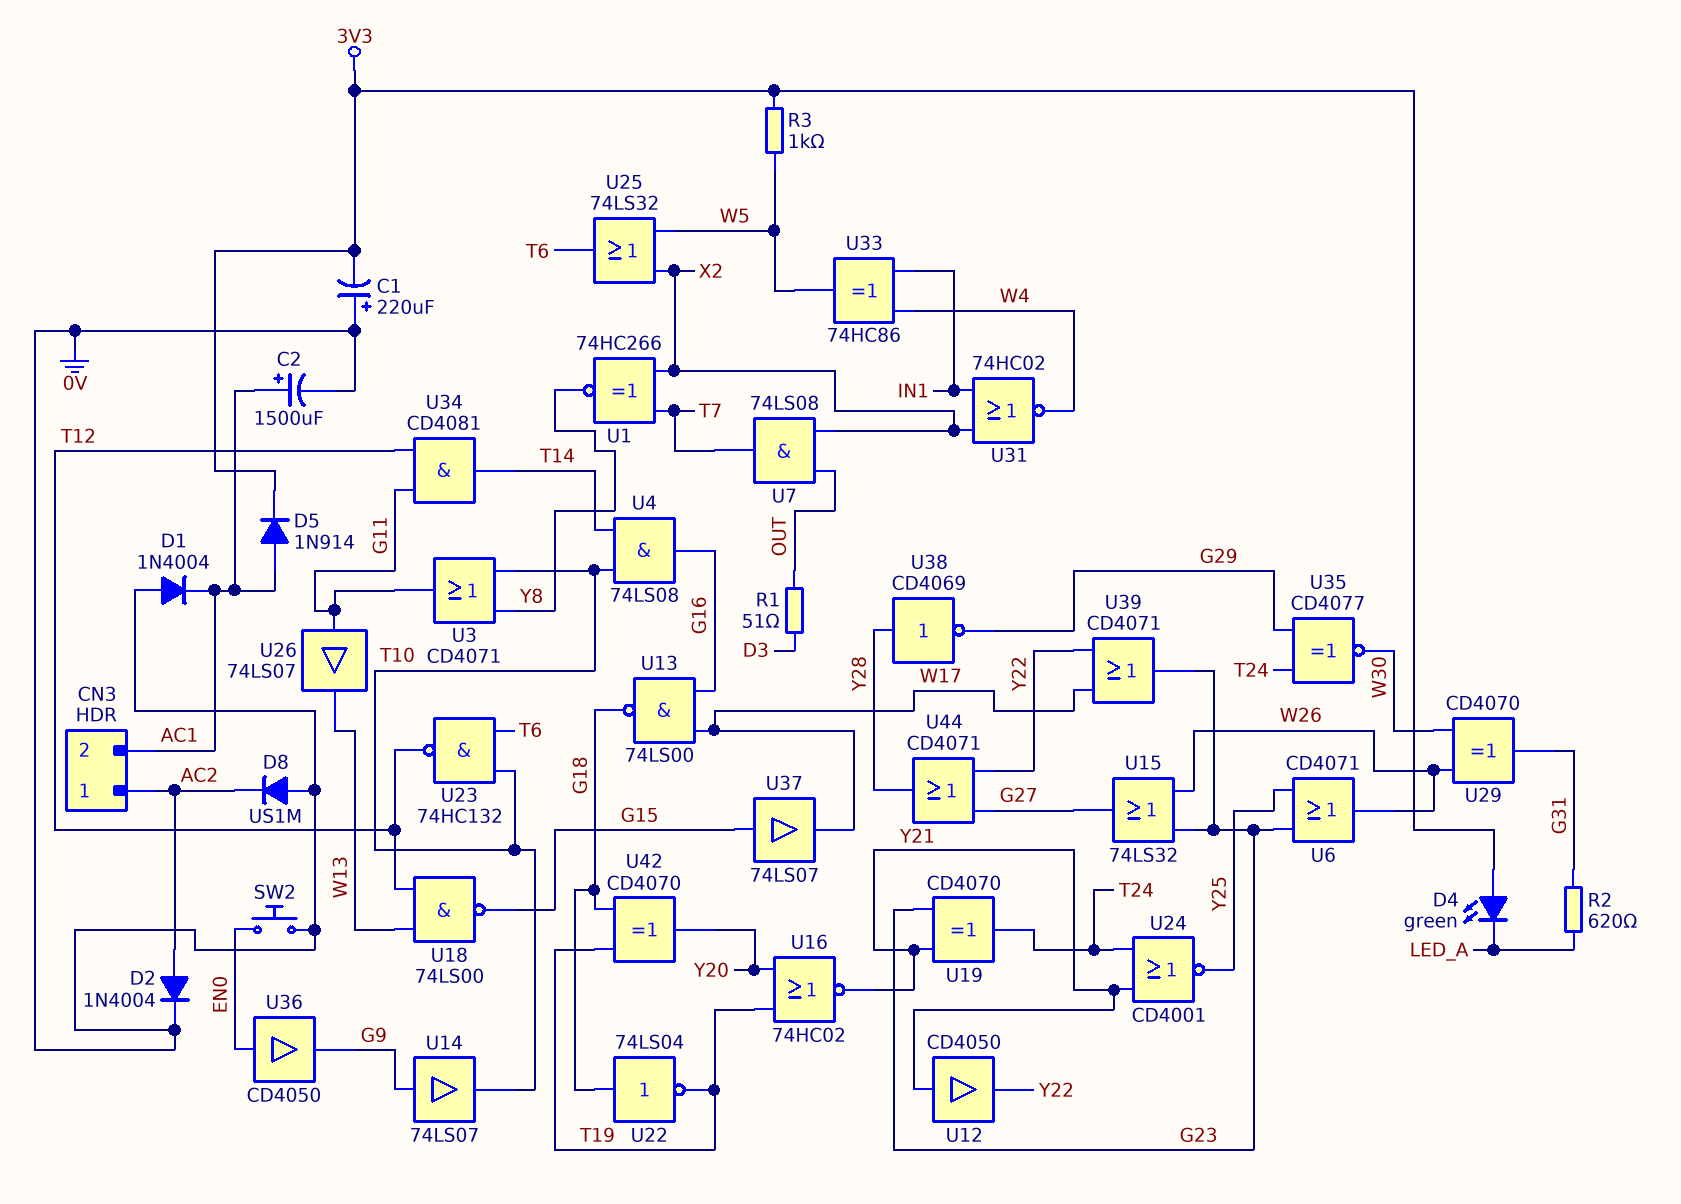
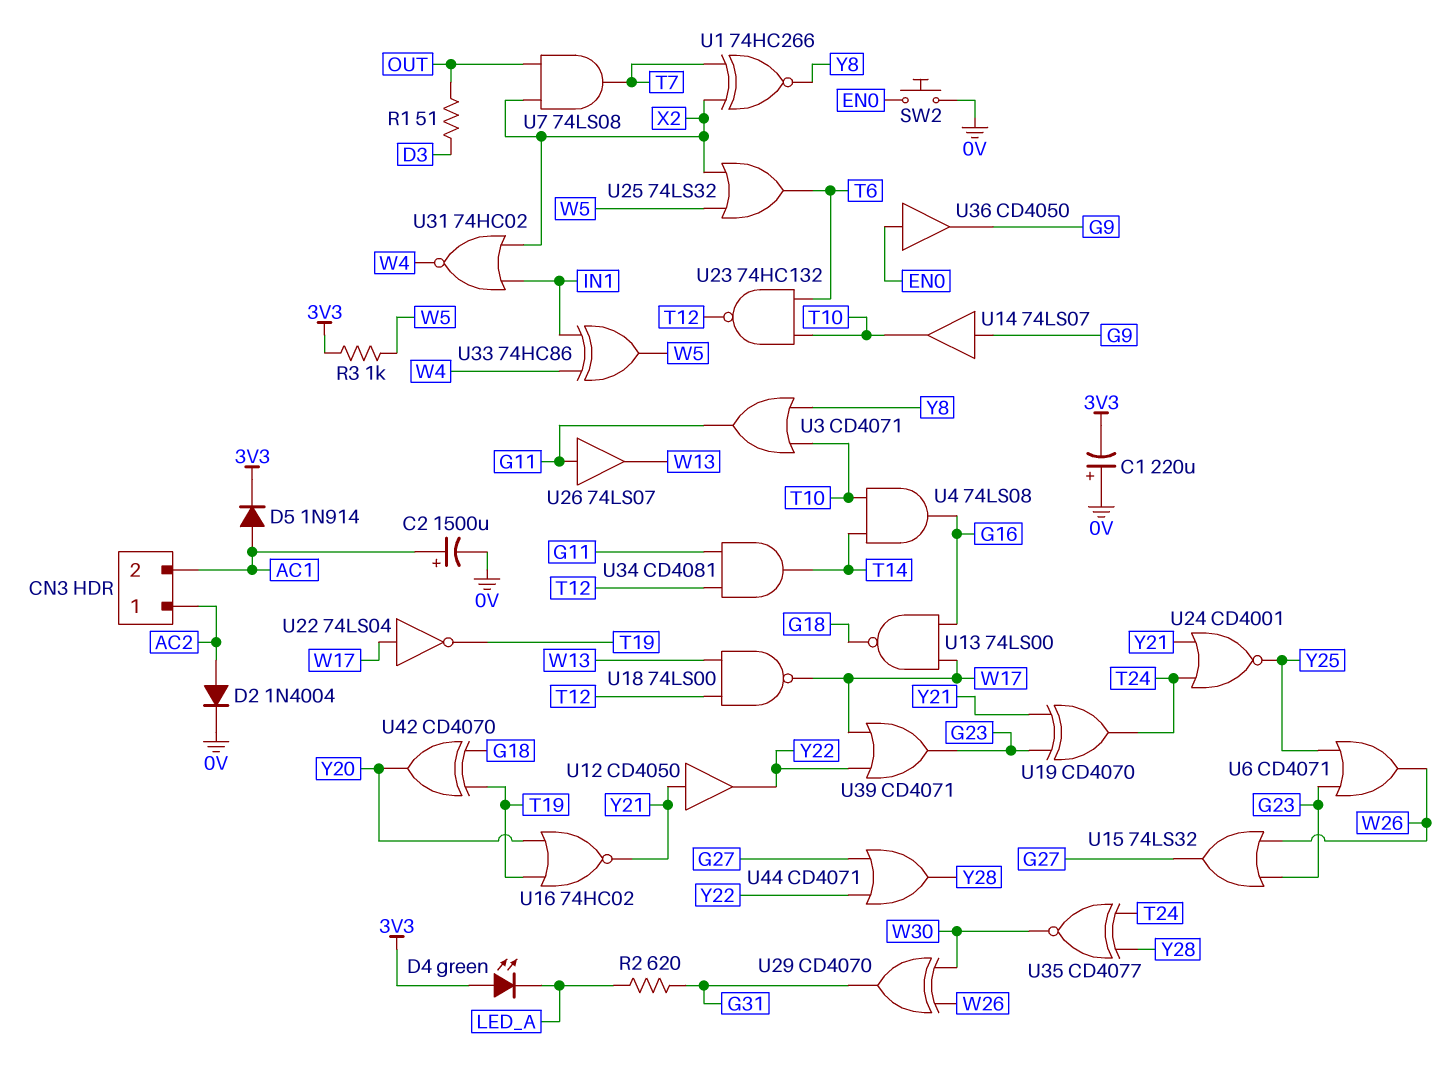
D1: diode 1N4004 (A 0V, K AC1) -> none
D8: diode US1M (A 0V, K AC2) -> none
U18: NAND 74LS00 (in T12, in W13, out G15) -> NAND 74LS00 (in T12, in W13, out W17)
U22: NOT 74LS04 (in G18, out T19) -> NOT 74LS04 (in W17, out T19)
U35: XNOR CD4077 (in G29, in T24, out W30) -> XNOR CD4077 (in T24, in Y28, out W30)
U37: buffer 74LS07 (in G15, out W17) -> none
U38: NOT CD4069 (in Y28, out G29) -> none

